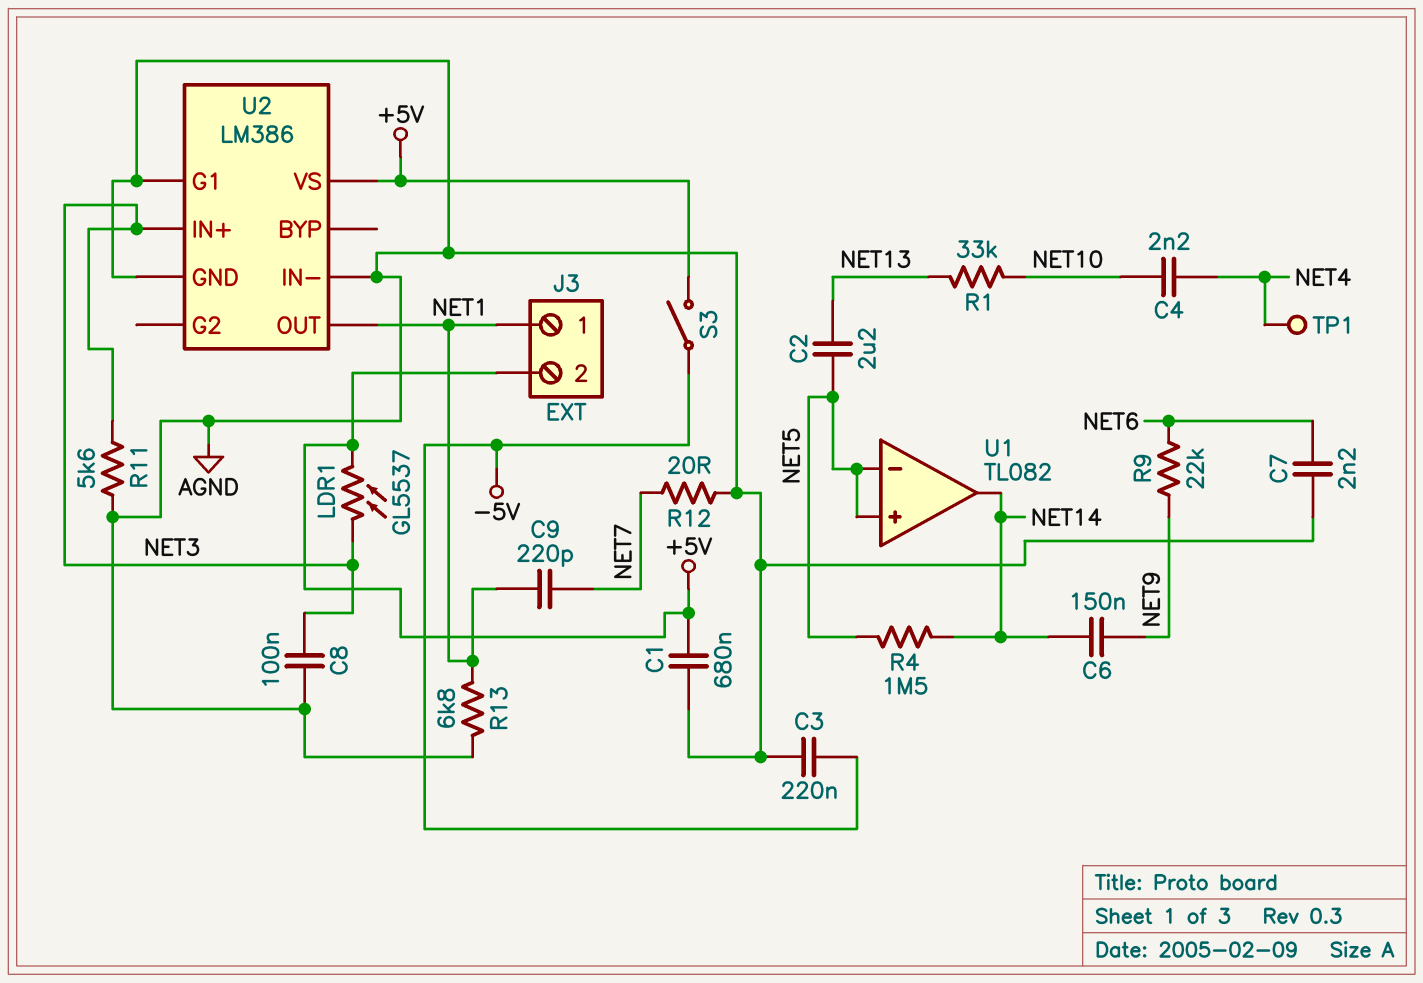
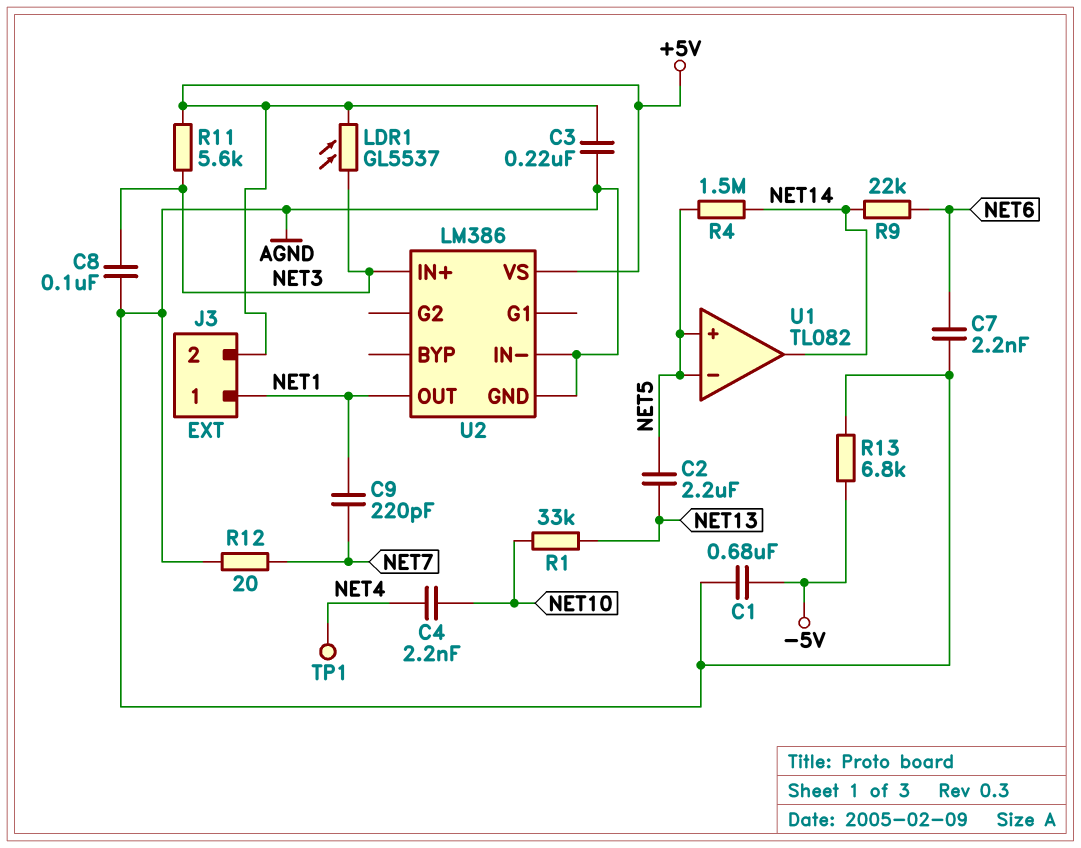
C1: 680nF (+5V, AGND) -> 680nF (-5V, AGND)
C3: 220nF (-5V, AGND) -> 220nF (+5V, AGND)
C6: 150nF (NET9, NET14) -> none
R9: 22k (NET6, NET9) -> 22k (NET6, NET14)
R11: 5.6k (AGND, NET3) -> 5.6k (+5V, NET3)
R13: 6.8k (AGND, NET1) -> 6.8k (-5V, AGND)
S3: switch (+5V, -5V) -> none
U2 pin G1: AGND -> none

